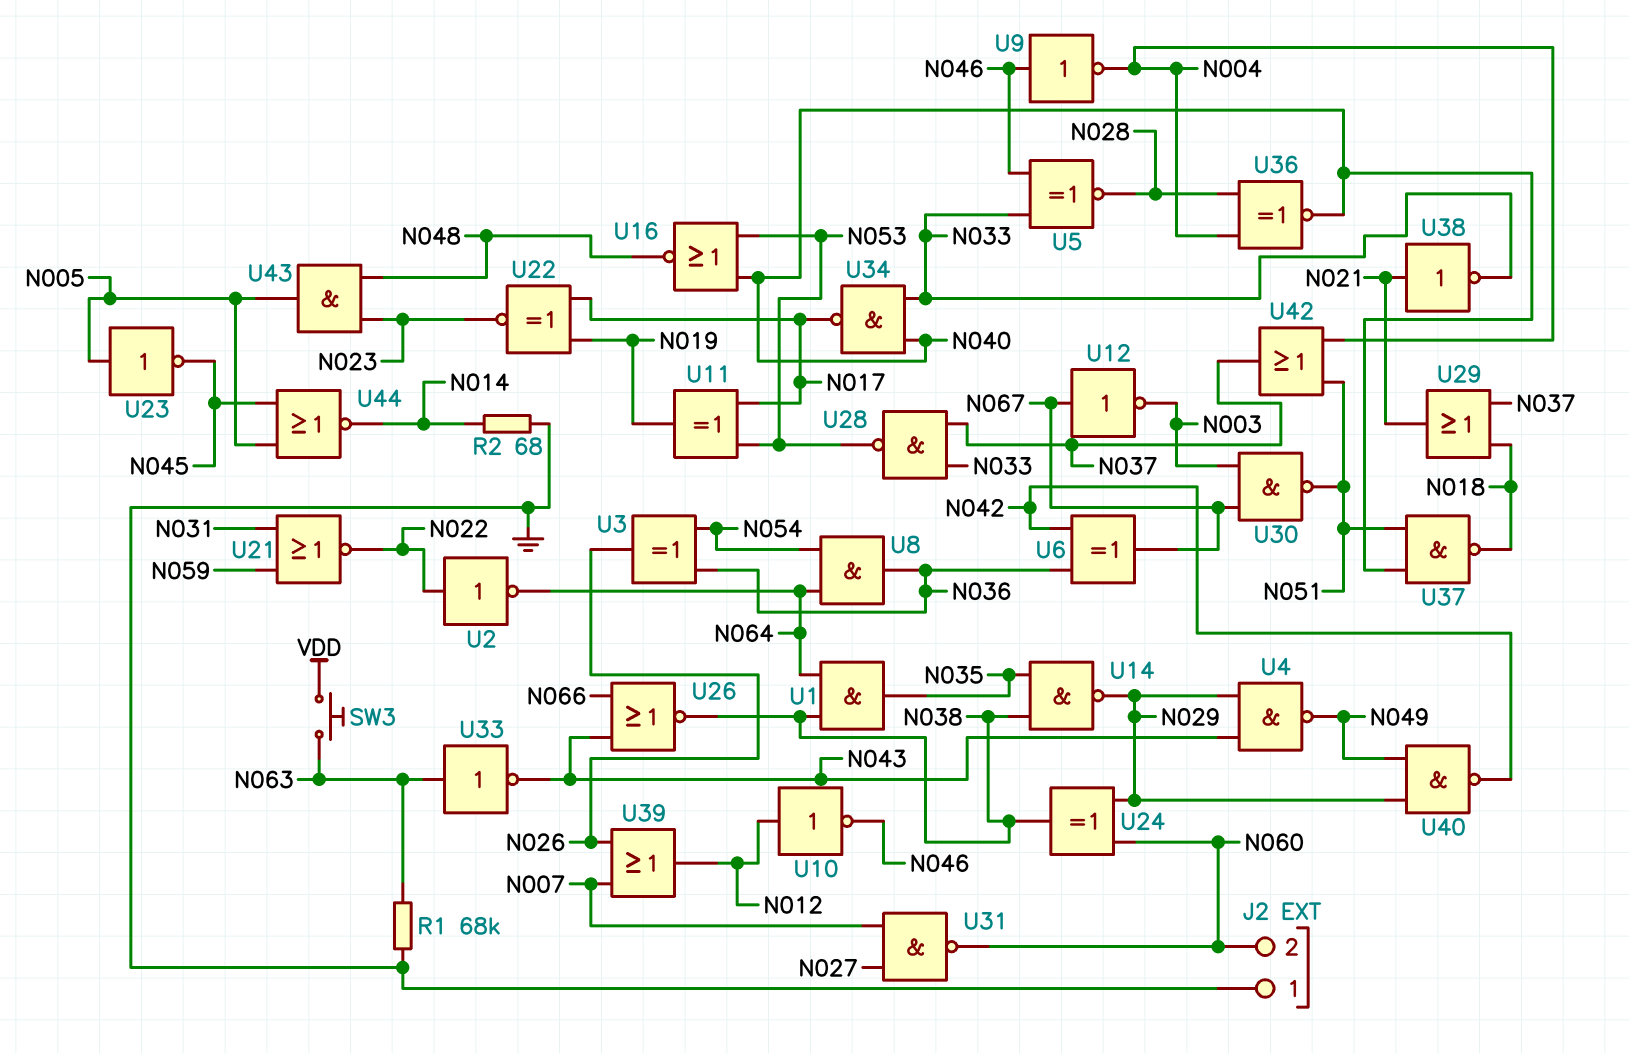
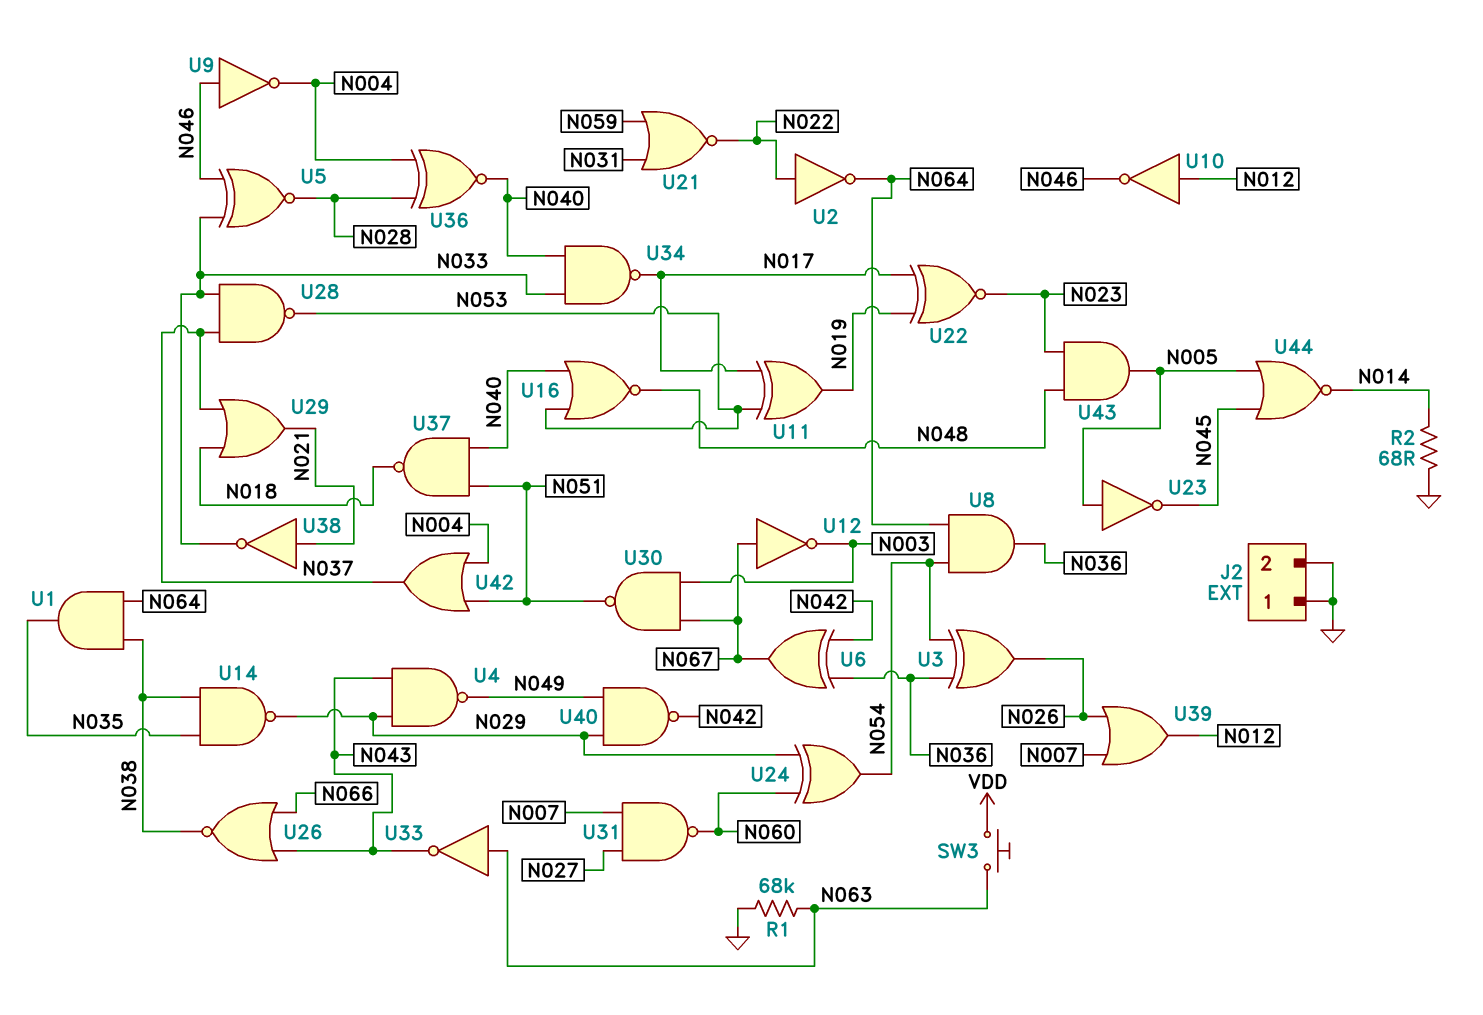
J2 pin 2: N060 -> GND
U24: XOR (in N029, in N060, out N038) -> XOR (in N029, in N060, out N054)

